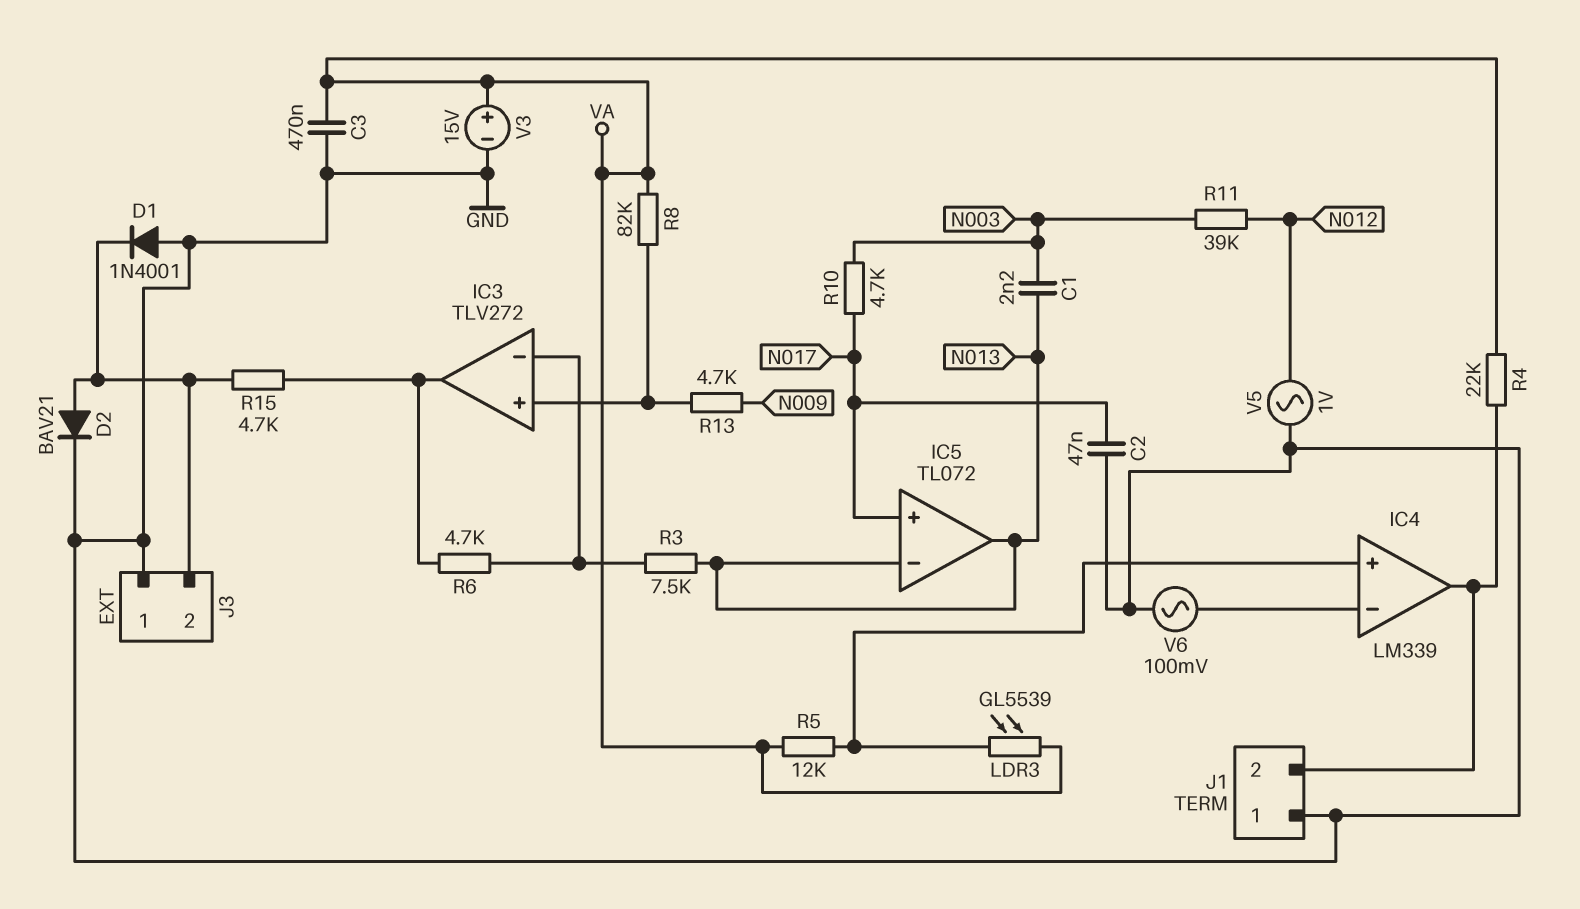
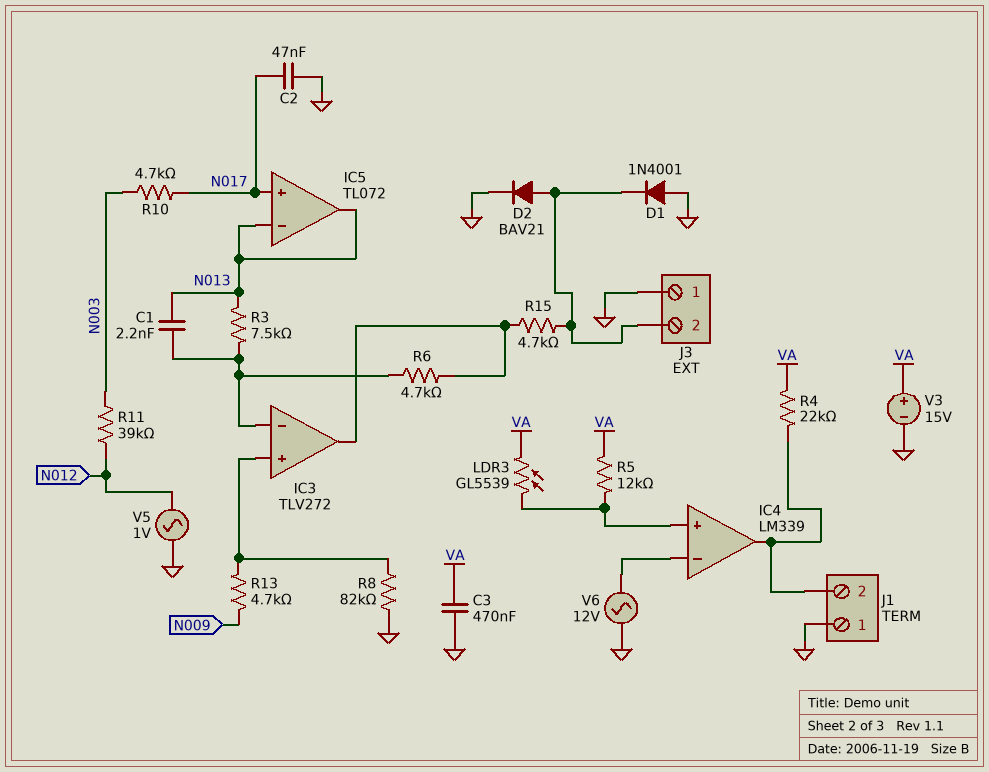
C1: 2.2nF (N003, N013) -> 2.2nF (IC3/in-, N013)
R8: 82k (IC3/in+, VA) -> 82k (GND, IC3/in+)
V6: AC 100mV (GND, IC4/in-) -> AC 12V (GND, IC4/in-)

